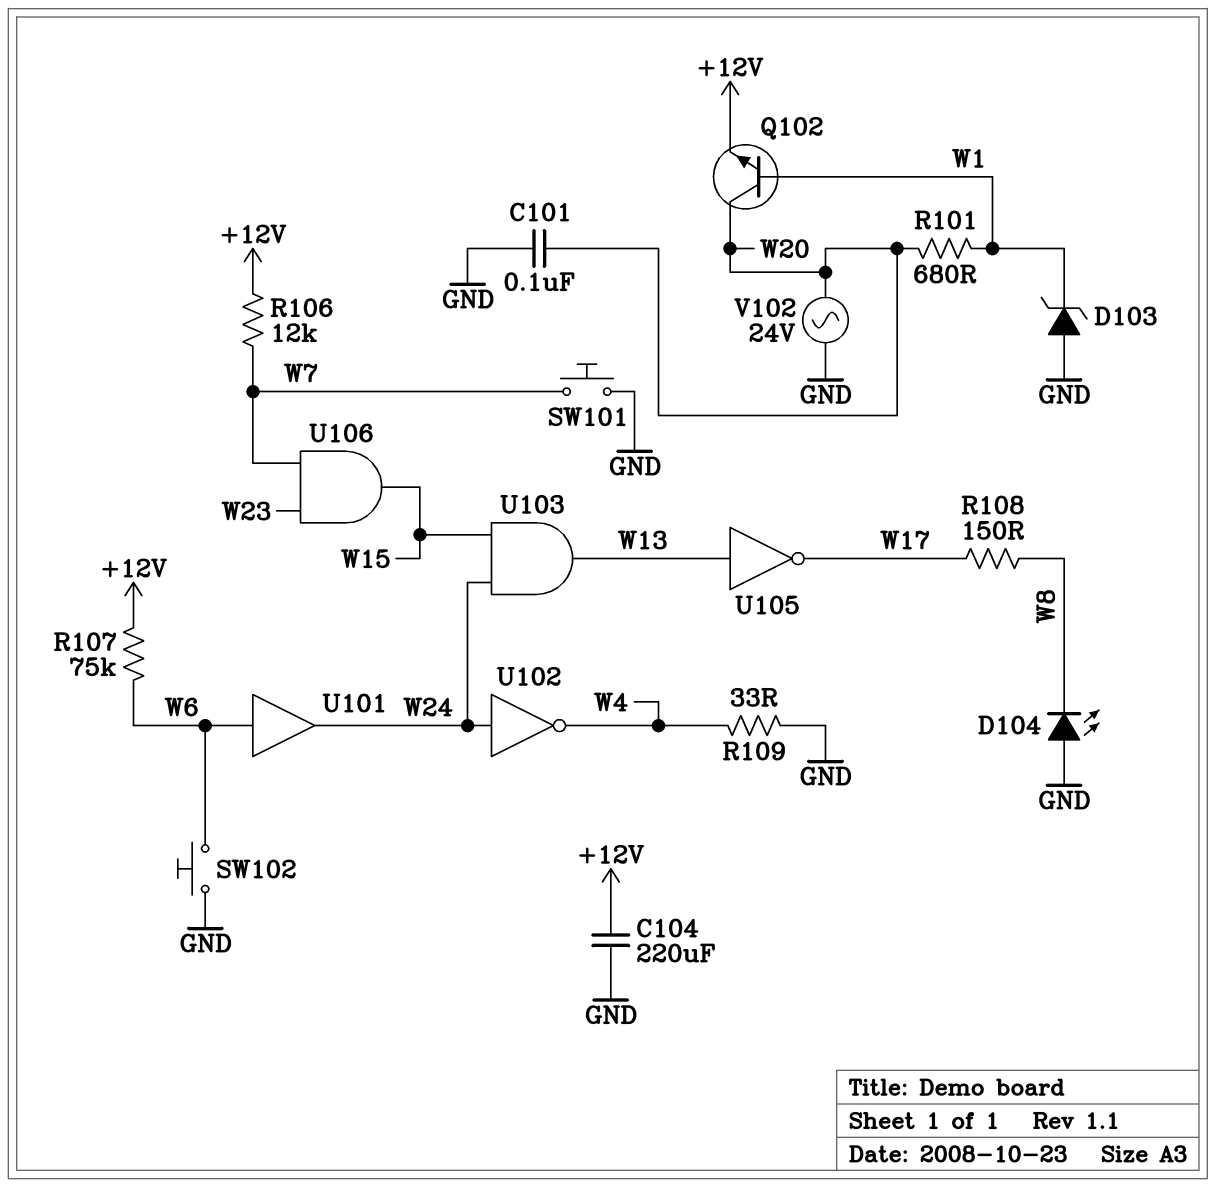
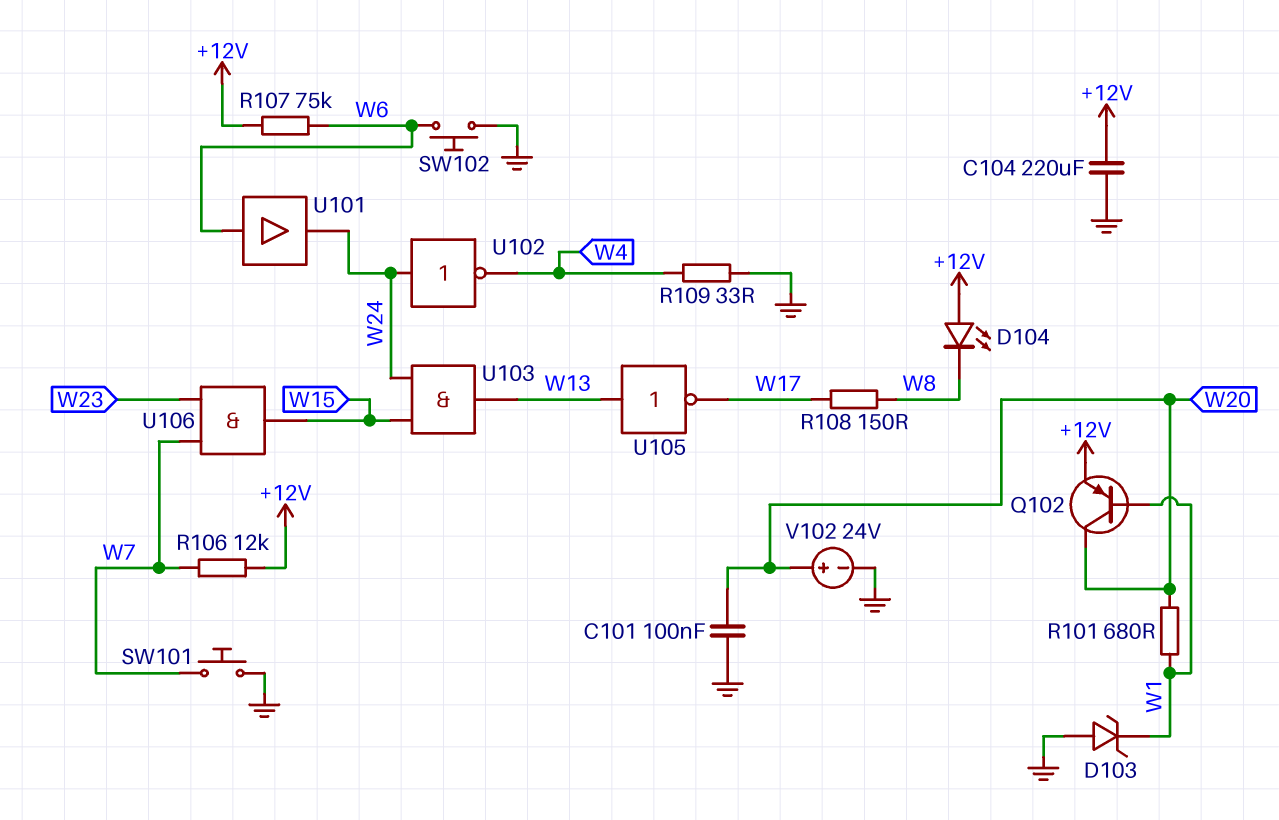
D104: LED (A GND, K W8) -> LED (A +12V, K W8)
Q102: NPN (B W1, C W20, E +12V) -> PNP (B W1, C W20, E +12V)
V102: AC 24V (GND, W20) -> 24V (plus W20, minus GND)

